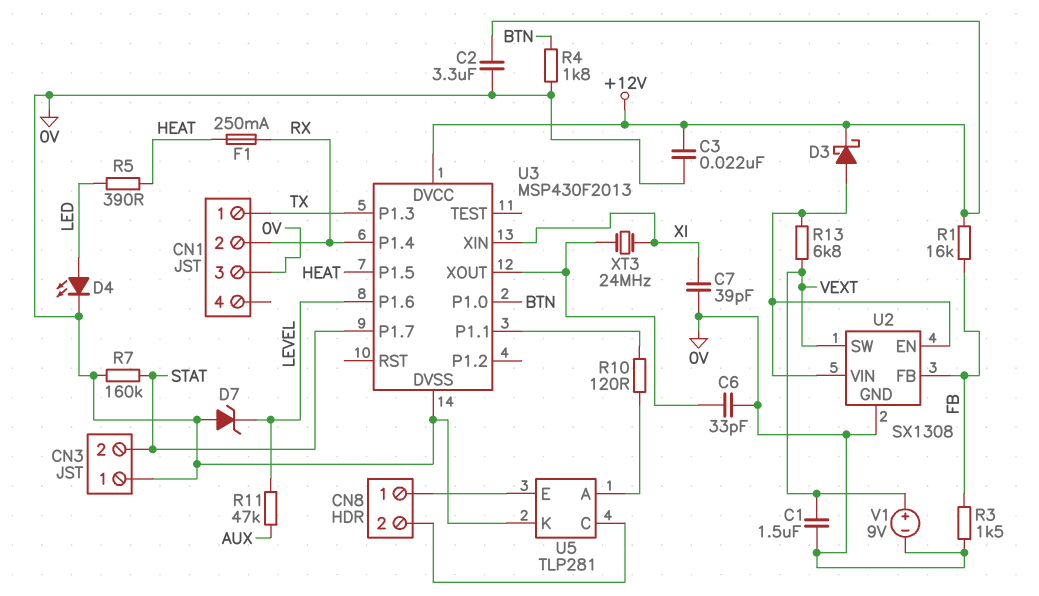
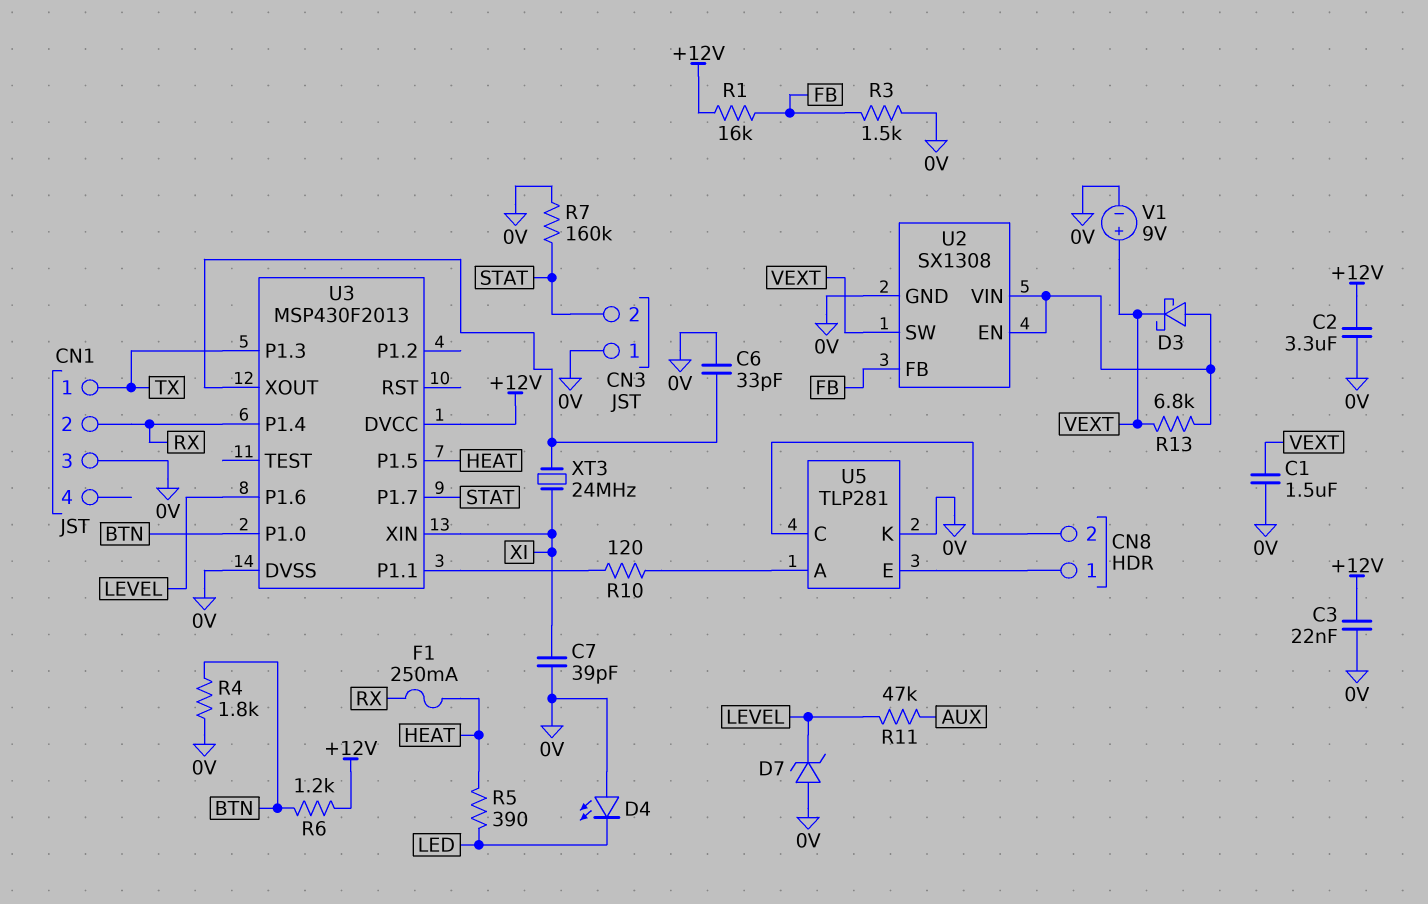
D3: schottky (A U2/EN, K +12V) -> schottky (A U2/EN, K VEXT)
D4: LED (A LED, K 0V) -> LED (A 0V, K LED)
R6: none -> 1.2k (+12V, BTN)

